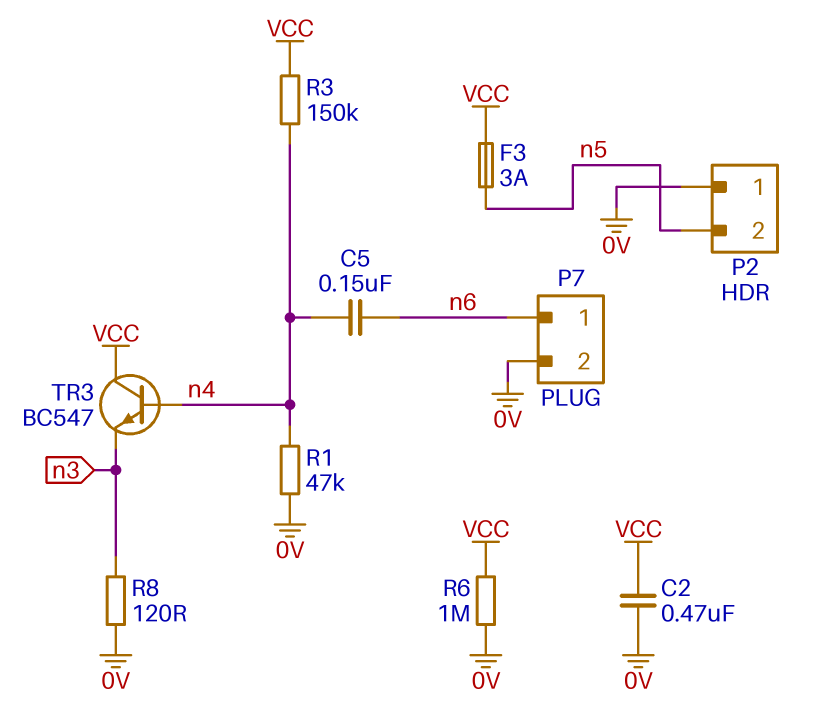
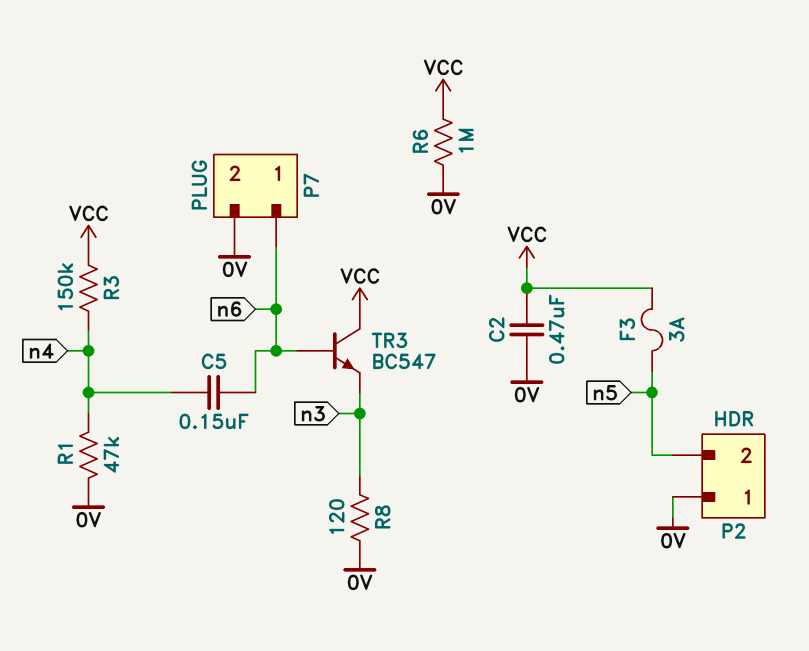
TR3: NPN BC547 (B n4, C VCC, E n3) -> NPN BC547 (B n6, C VCC, E n3)

